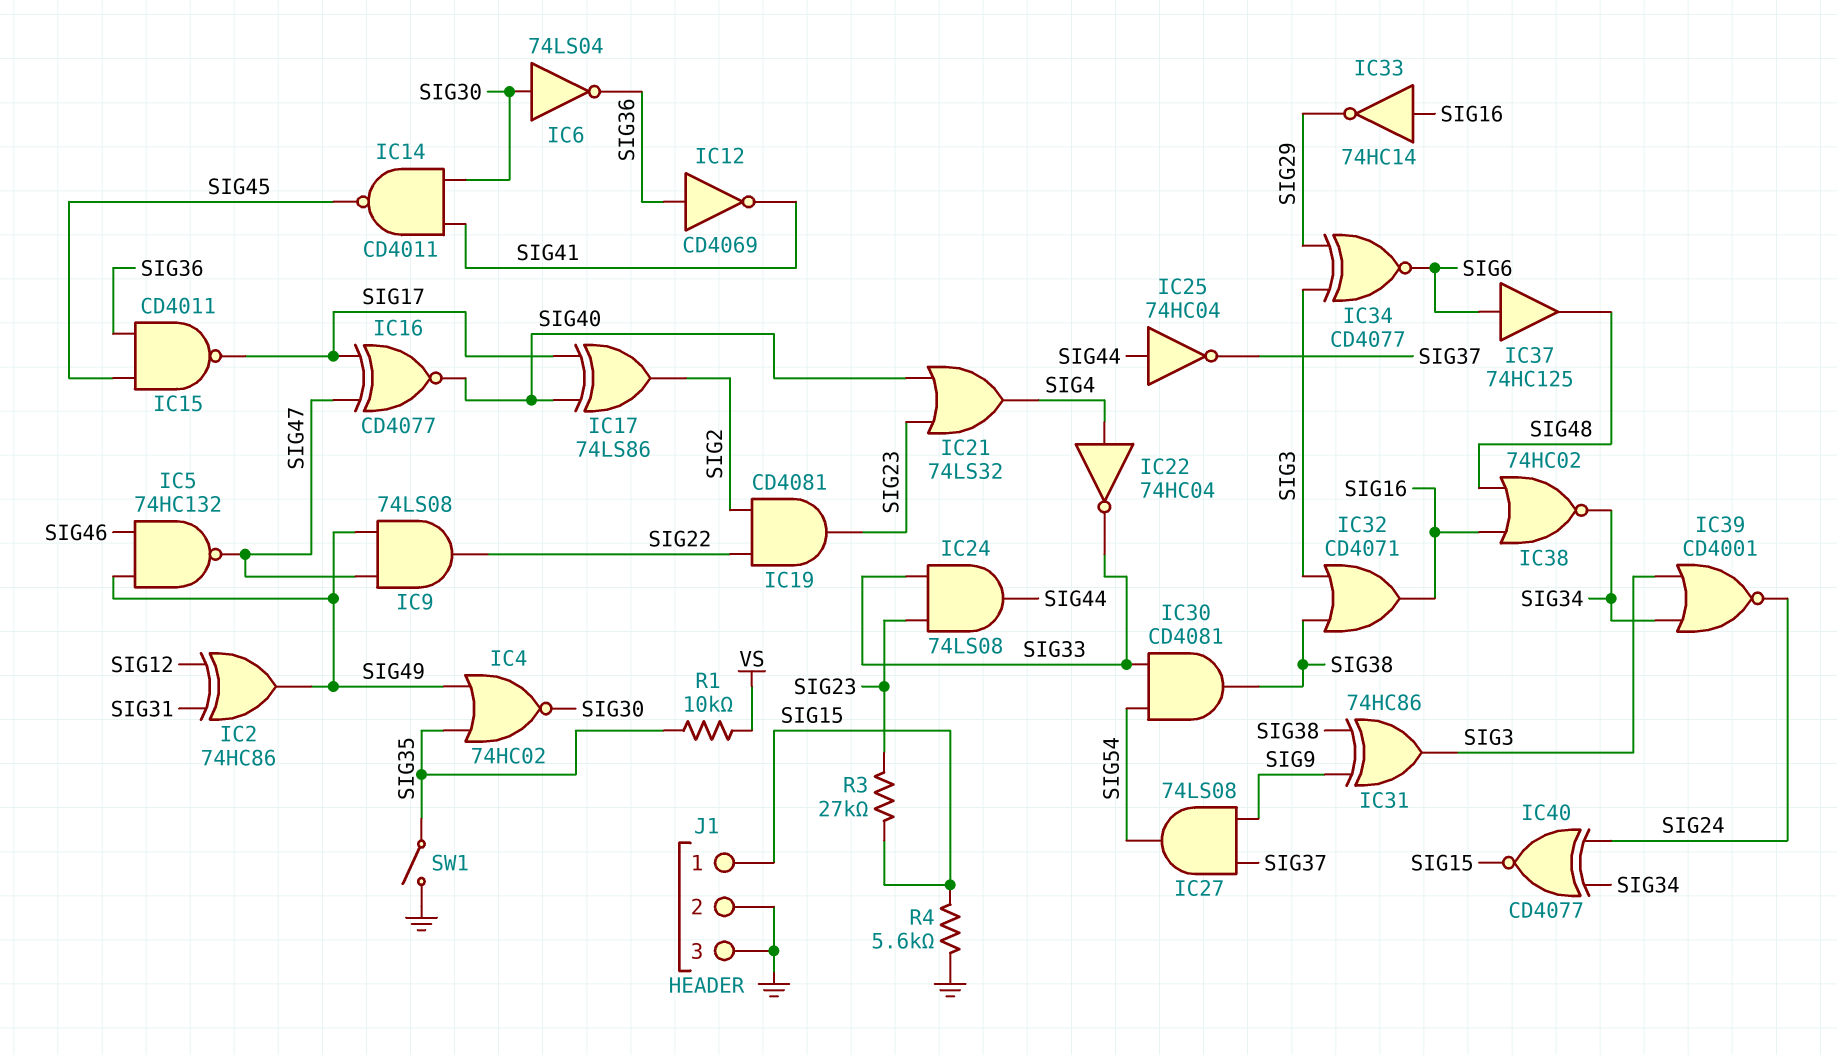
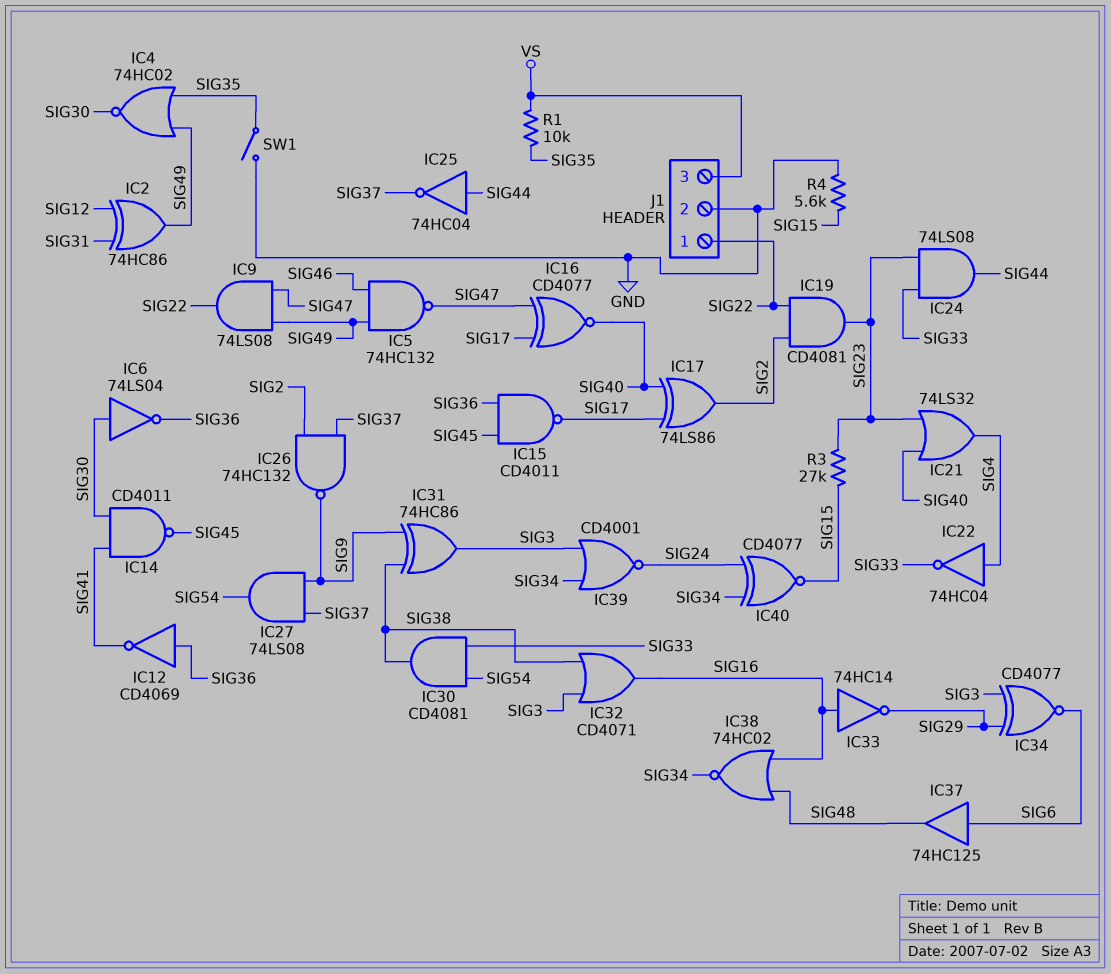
IC26: none -> NAND 74HC132 (in SIG2, in SIG37, out SIG9)
J1 pin 1: SIG15 -> SIG22
J1 pin 3: GND -> VS

